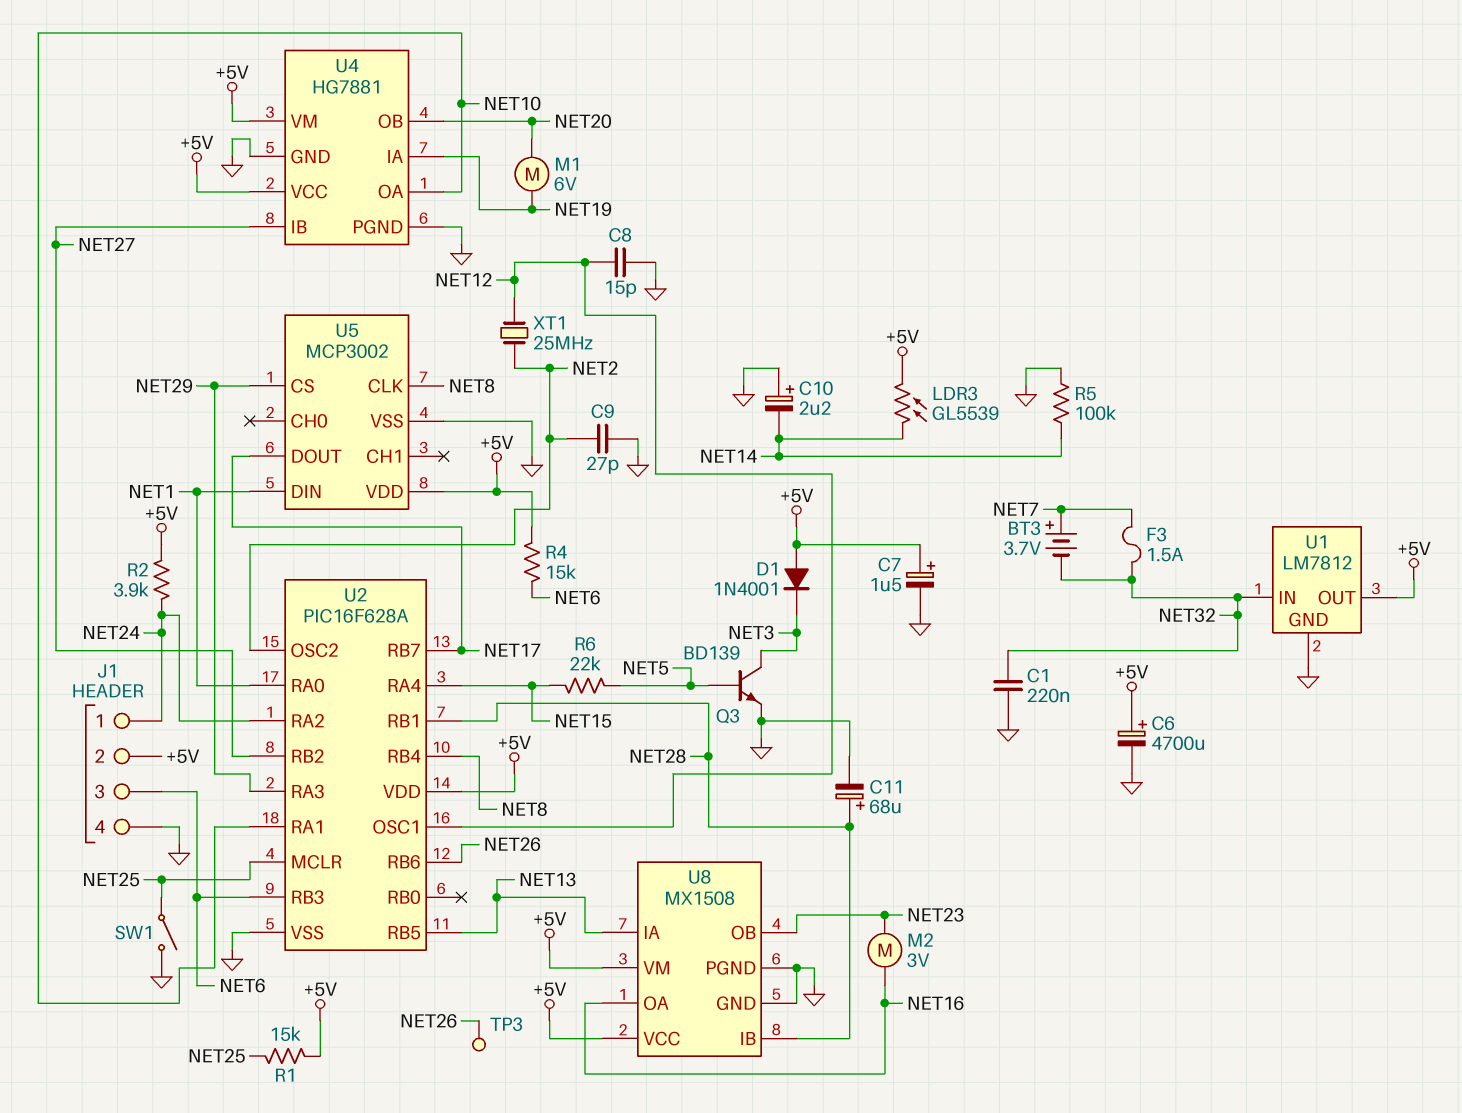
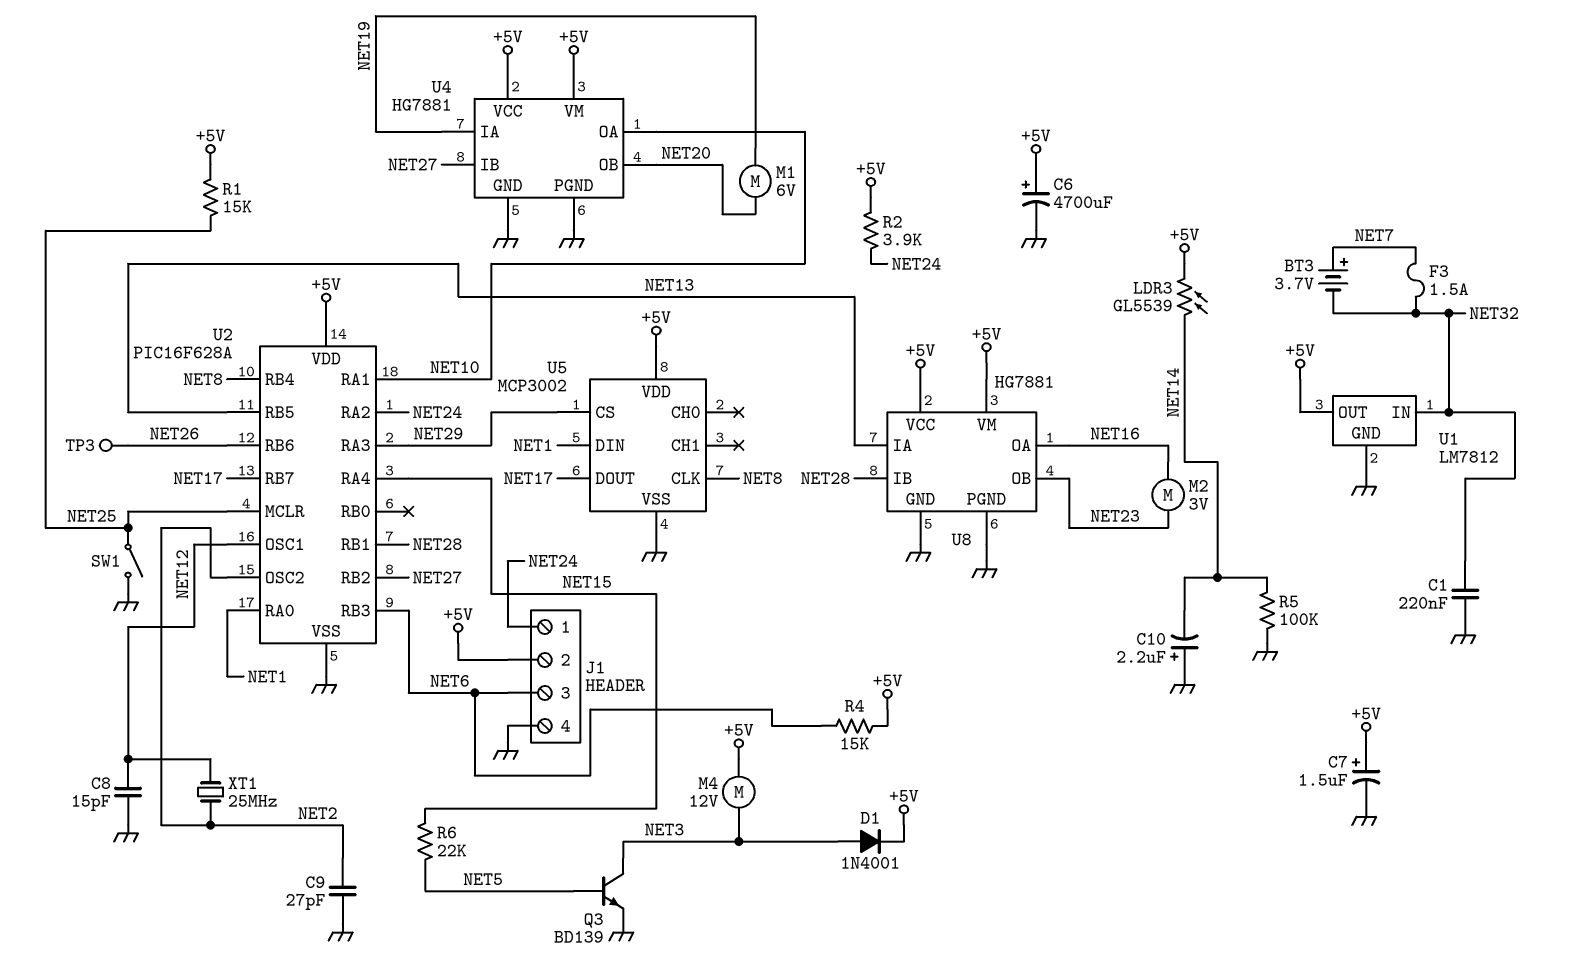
C11: 68uF (plus NET28, minus GND) -> none
D1: diode 1N4001 (A +5V, K NET3) -> diode 1N4001 (A NET3, K +5V)
M4: none -> motor 12V (+5V, NET3)
U8: MX1508 -> HG7881

